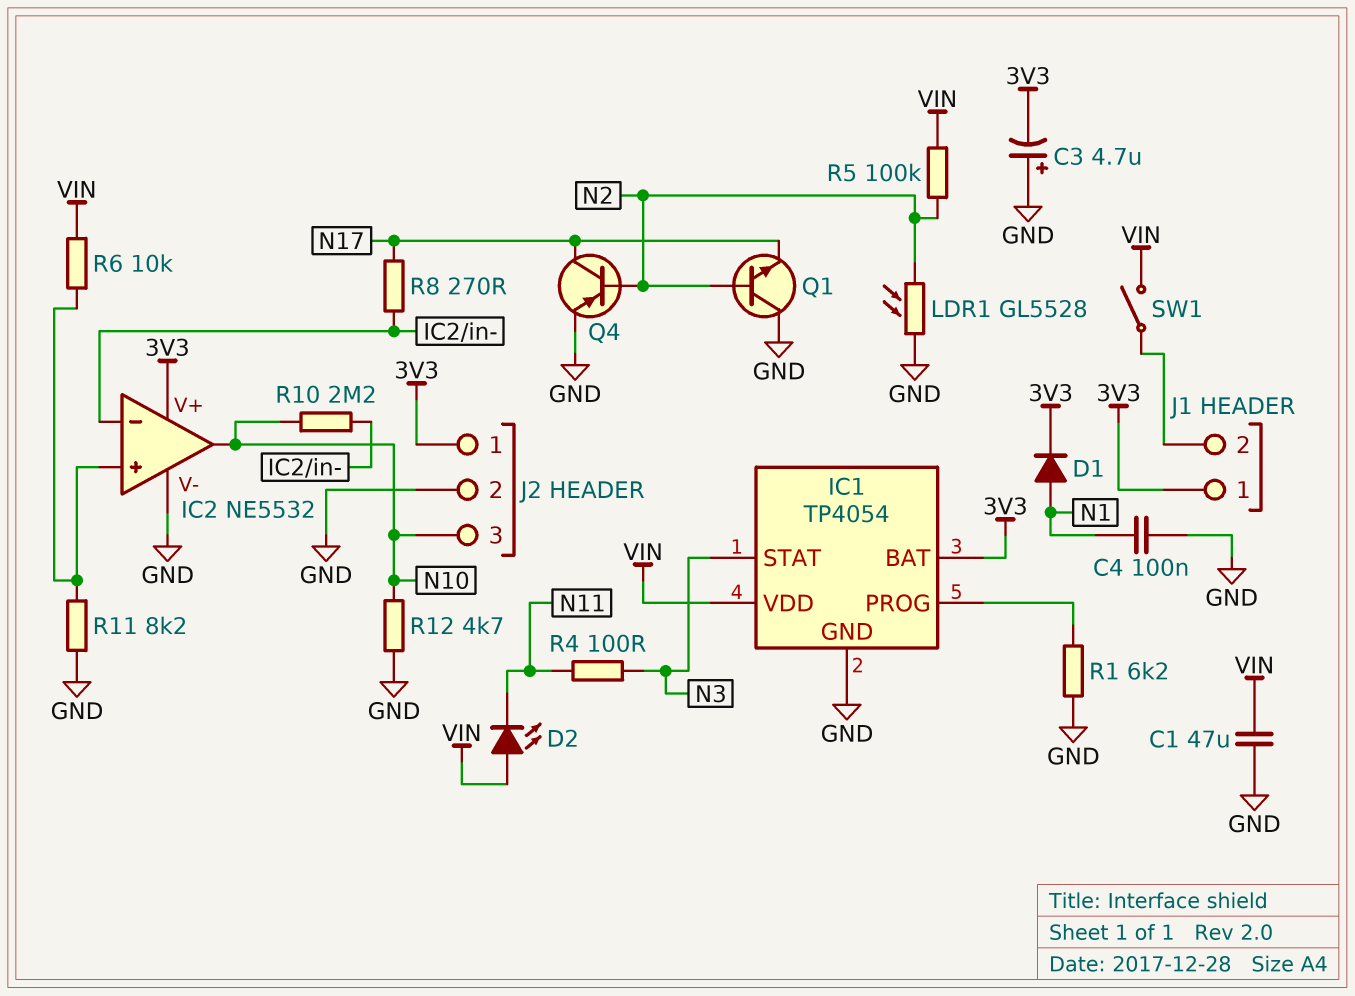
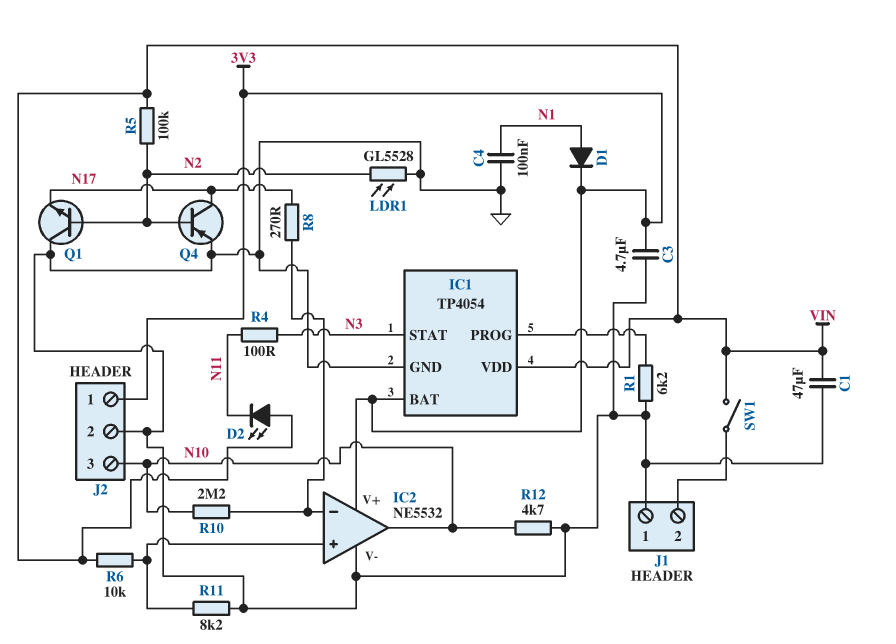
C3: 4.7uF (plus GND, minus 3V3) -> 4.7uF (3V3, GND)
J1 pin 1: 3V3 -> GND

